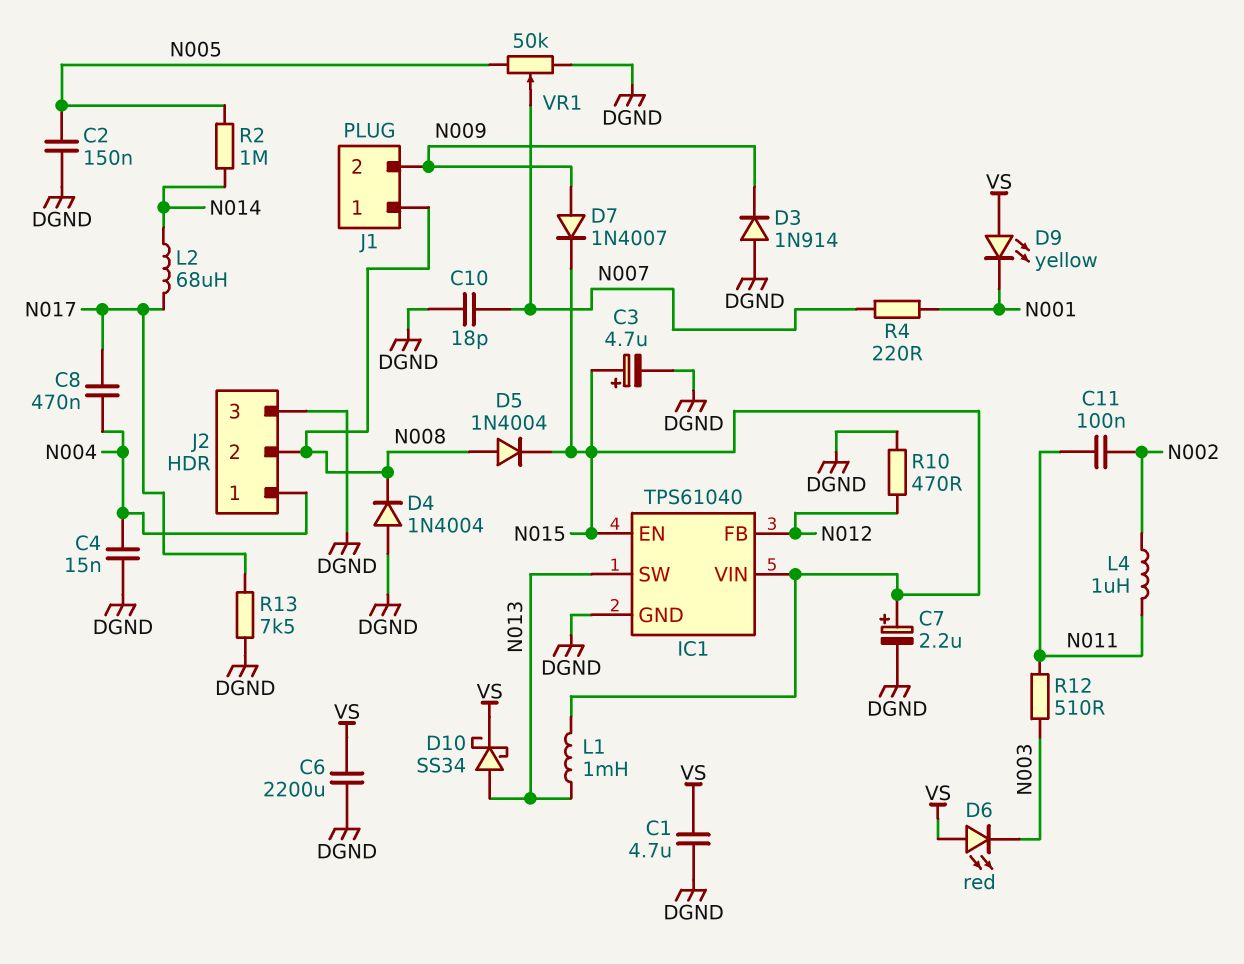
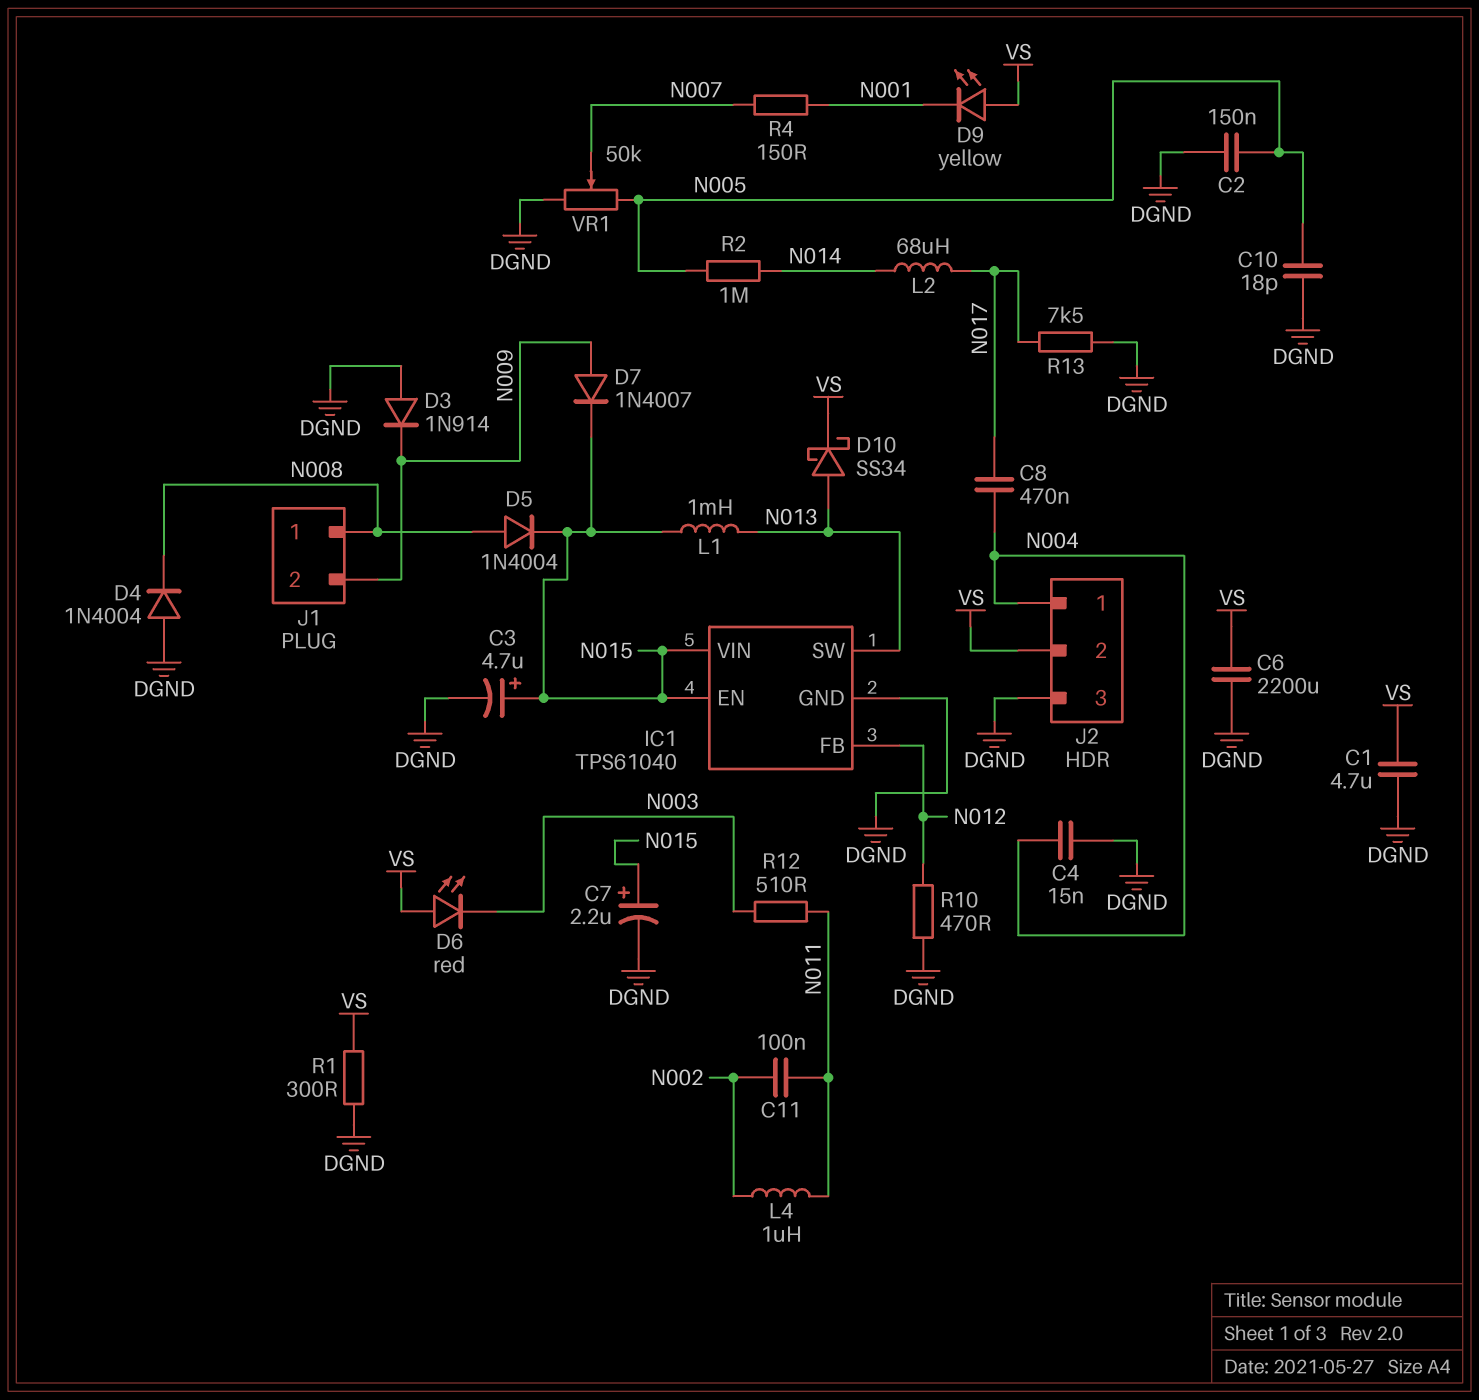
C10: 18pF (DGND, N007) -> 18pF (DGND, N005)
J2 pin 2: N008 -> VS
R1: none -> 300 (DGND, VS)
R4: 220 (N001, N007) -> 150 (N001, N007)

